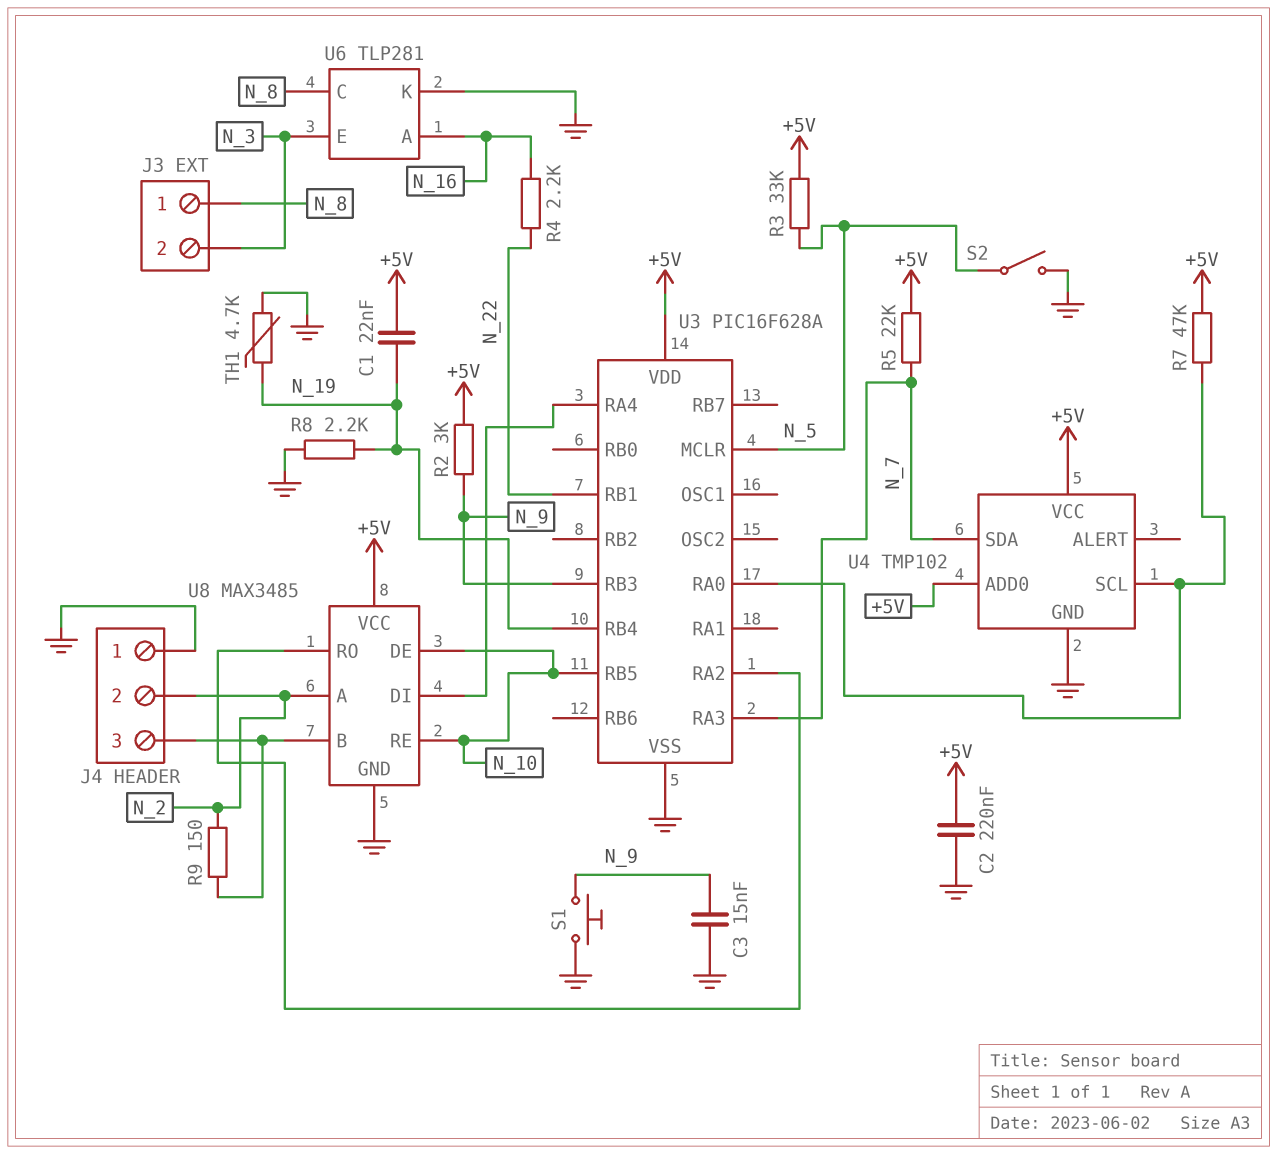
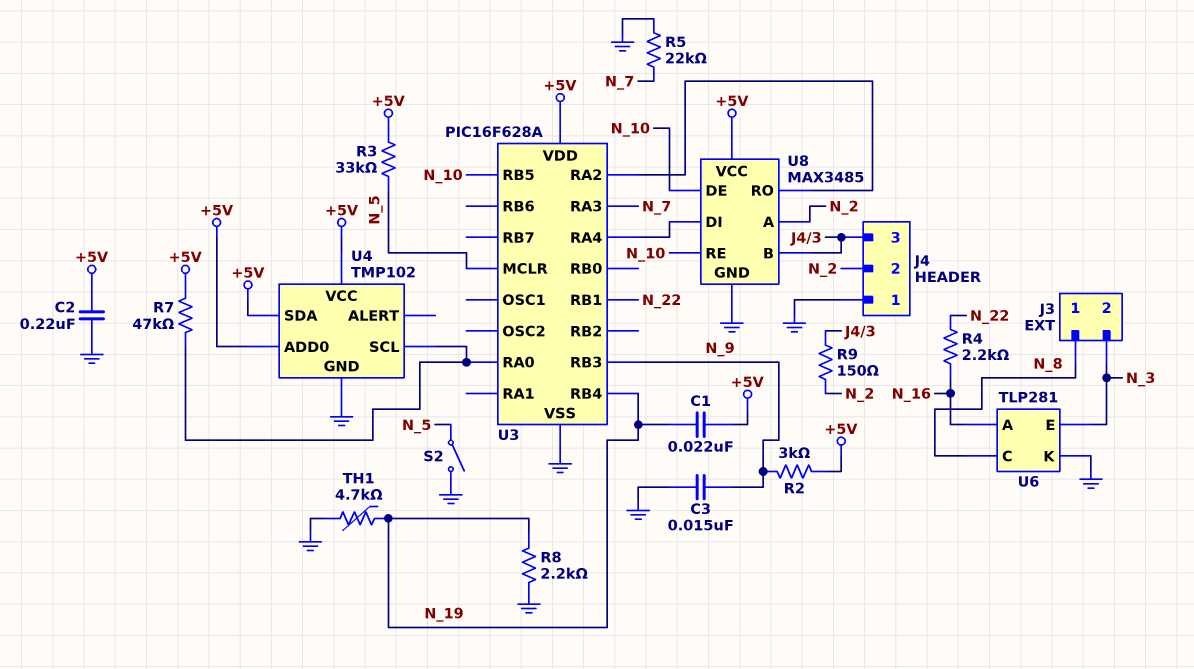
R5: 22k (+5V, N_7) -> 22k (GND, N_7)
S1: button (GND, N_9) -> none
U4 pin SDA: N_7 -> +5V

